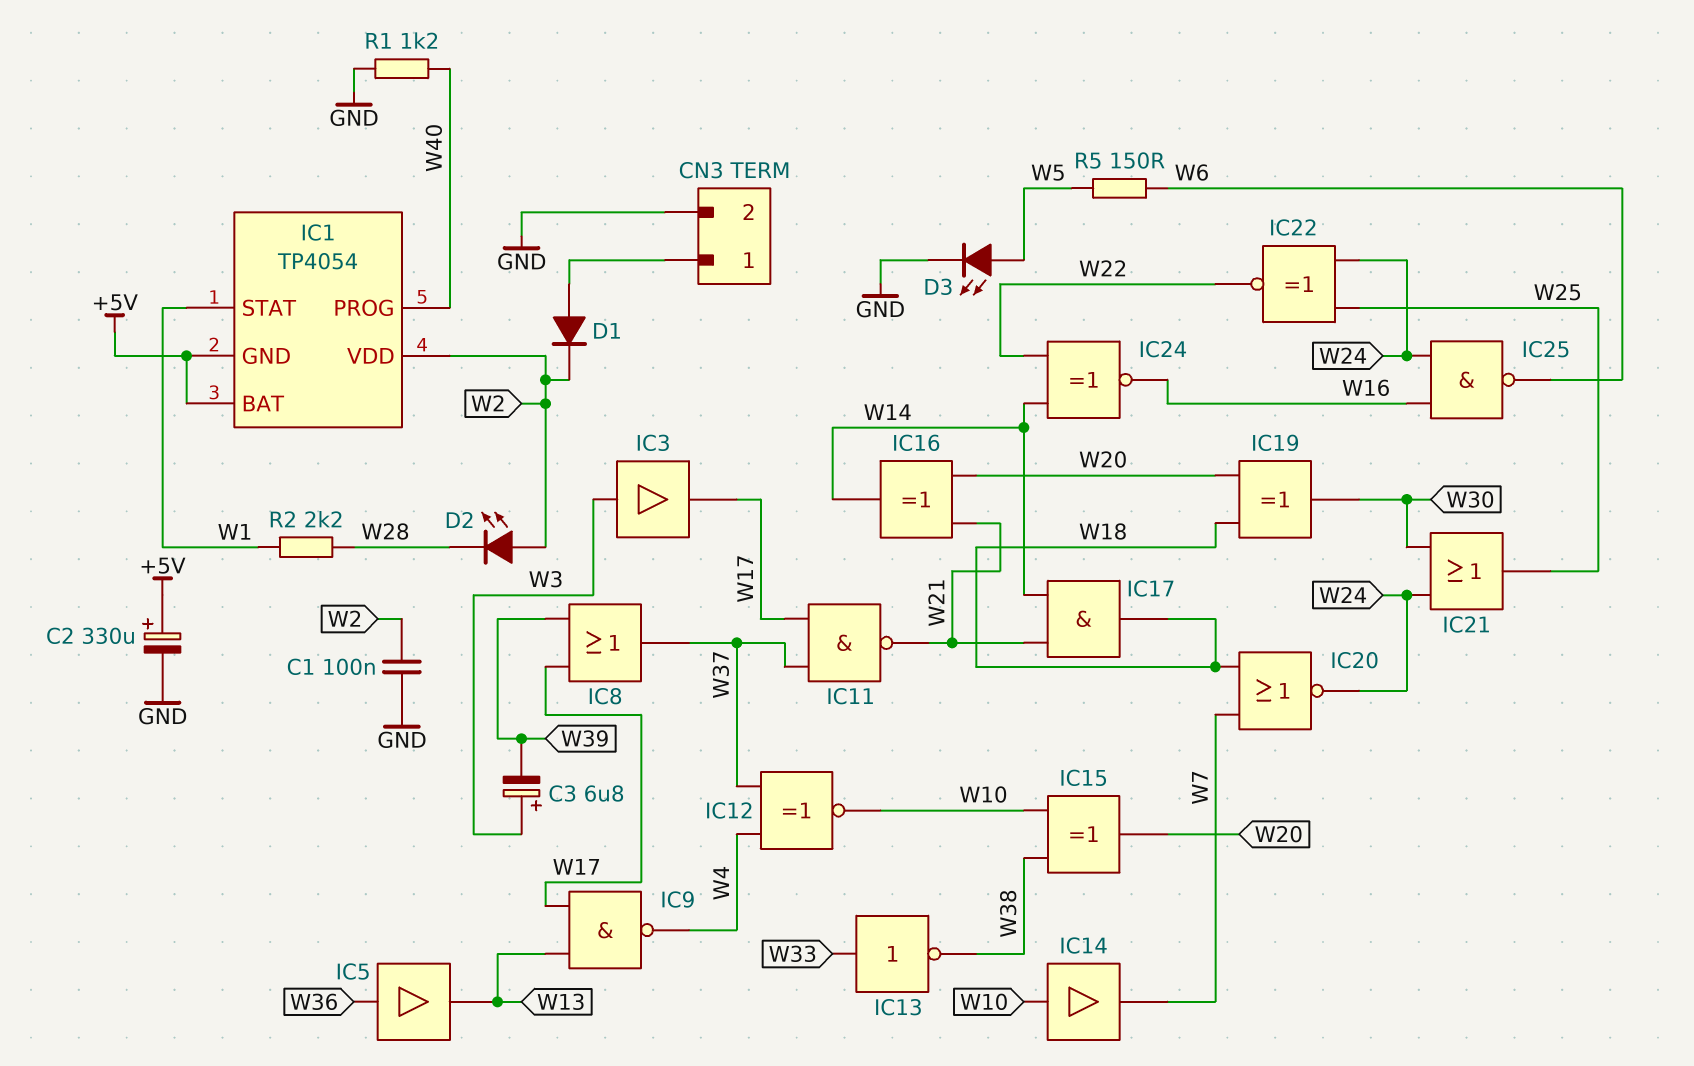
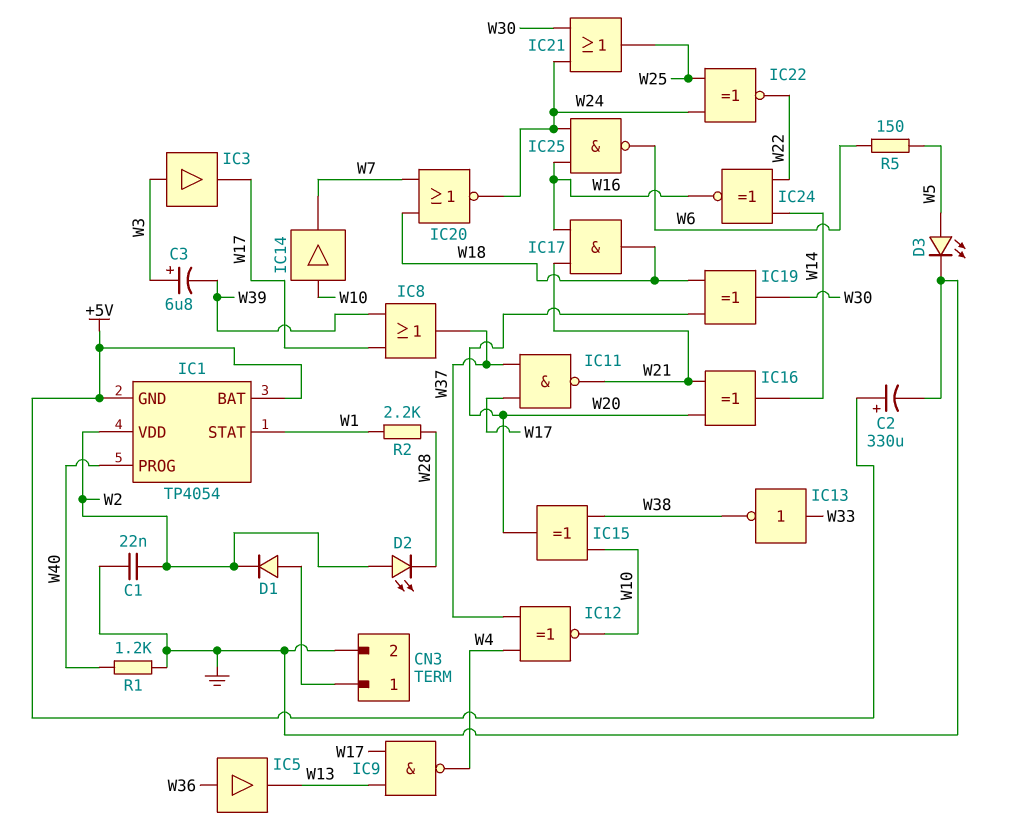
C1: 100nF (GND, W2) -> 22nF (GND, W2)
IC17: AND (in W14, in W21, out W18) -> AND (in W16, in W21, out W18)

